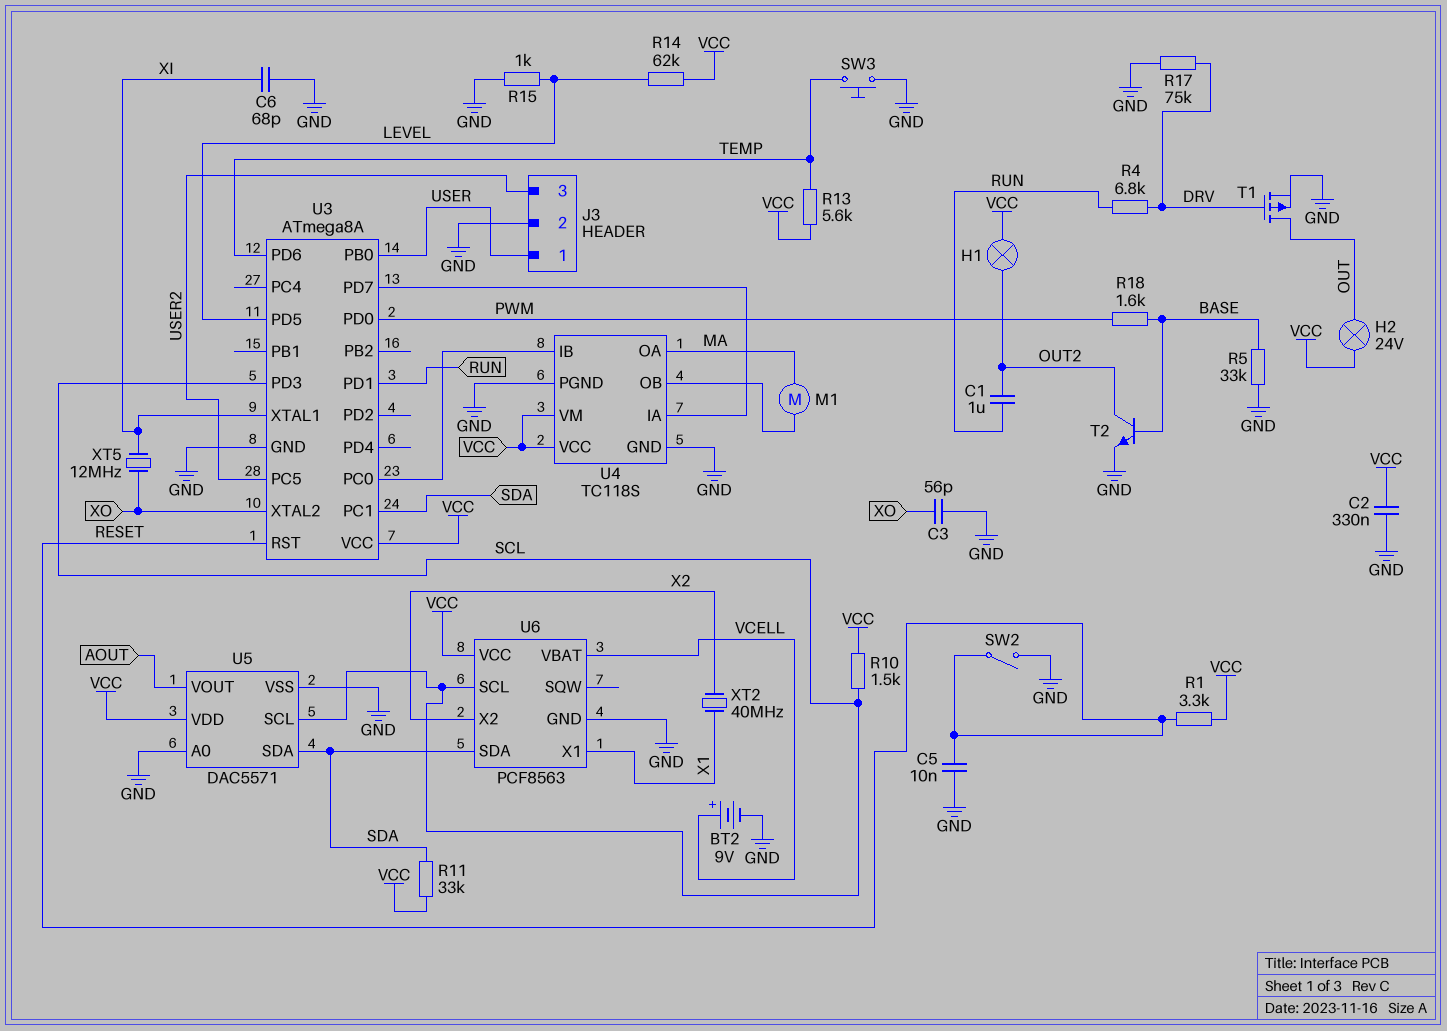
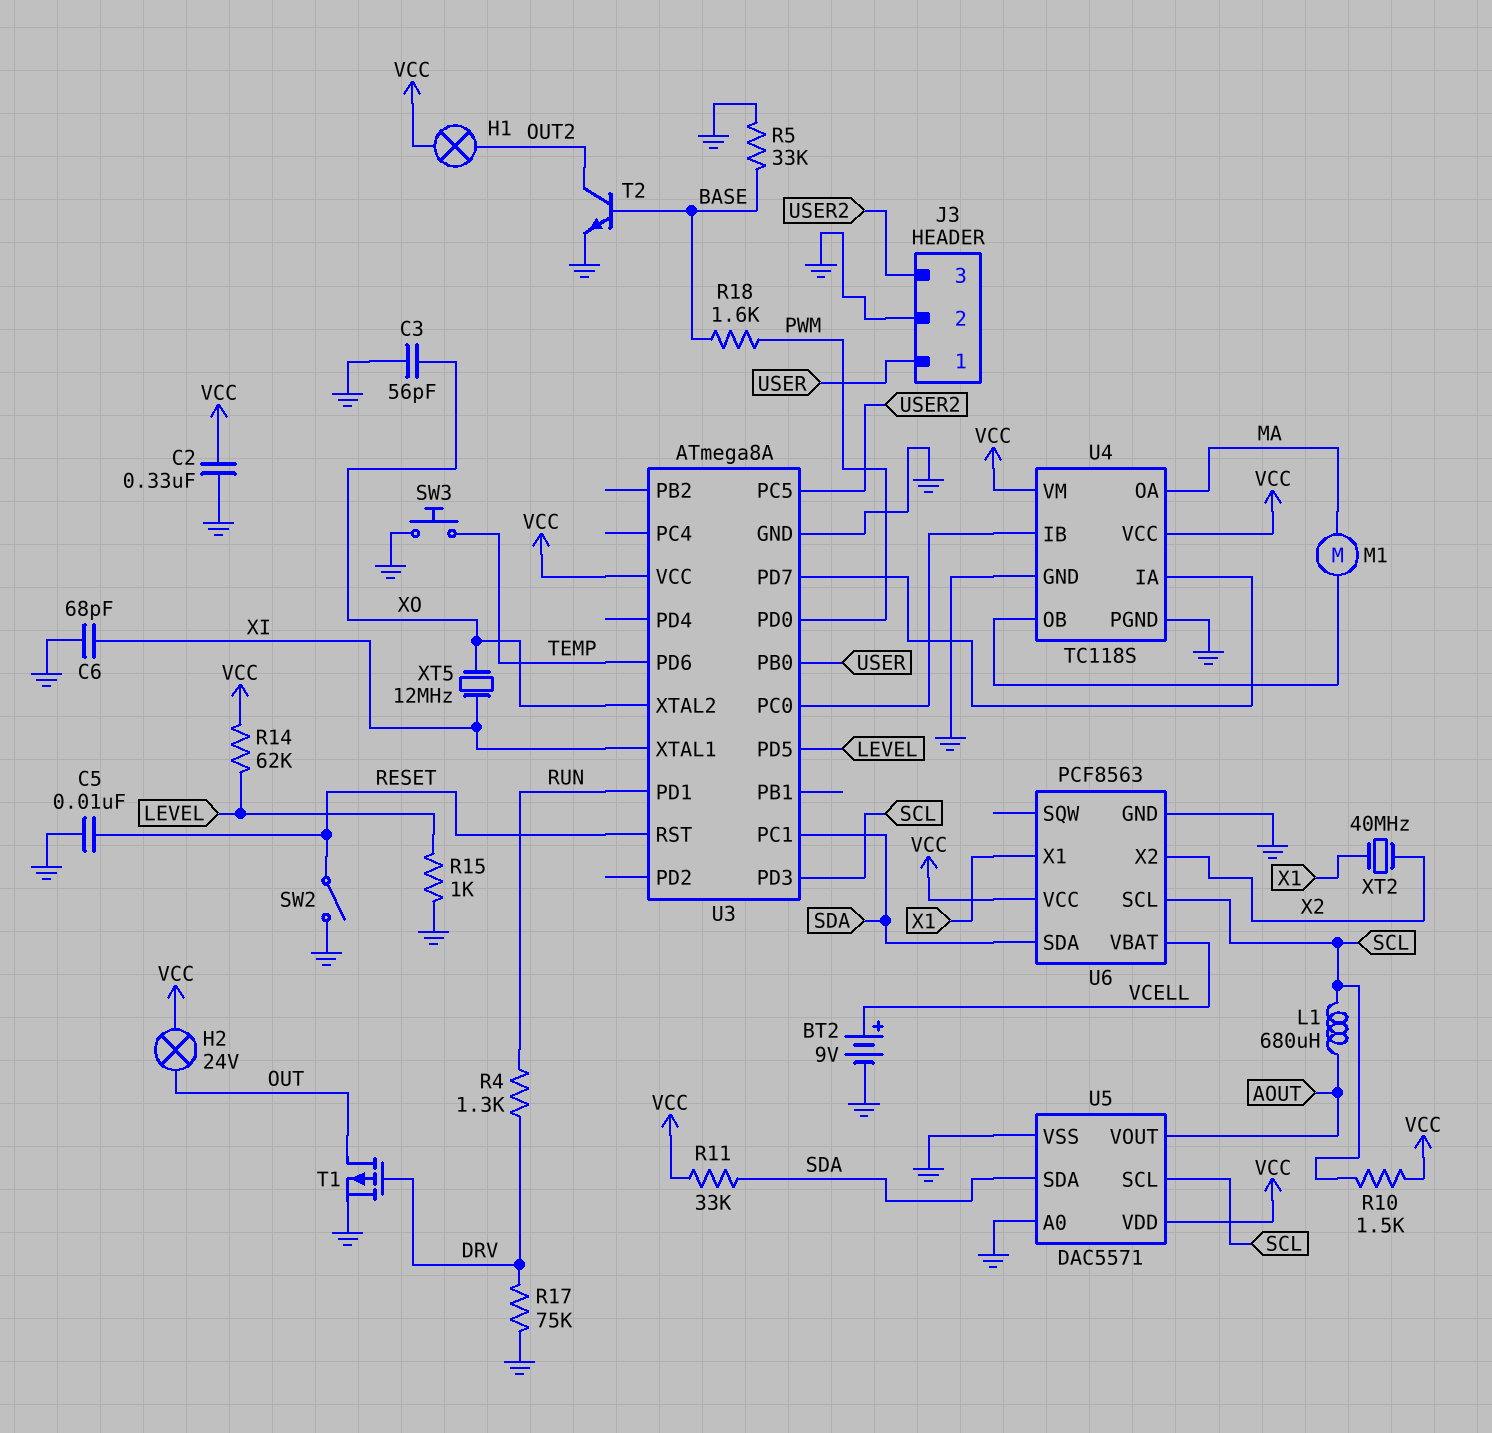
C1: 1uF (OUT2, RUN) -> none
L1: none -> 680uH (AOUT, SCL)
R1: 3.3k (RESET, VCC) -> none
R4: 6.8k (DRV, RUN) -> 1.3k (DRV, RUN)
R13: 5.6k (TEMP, VCC) -> none

